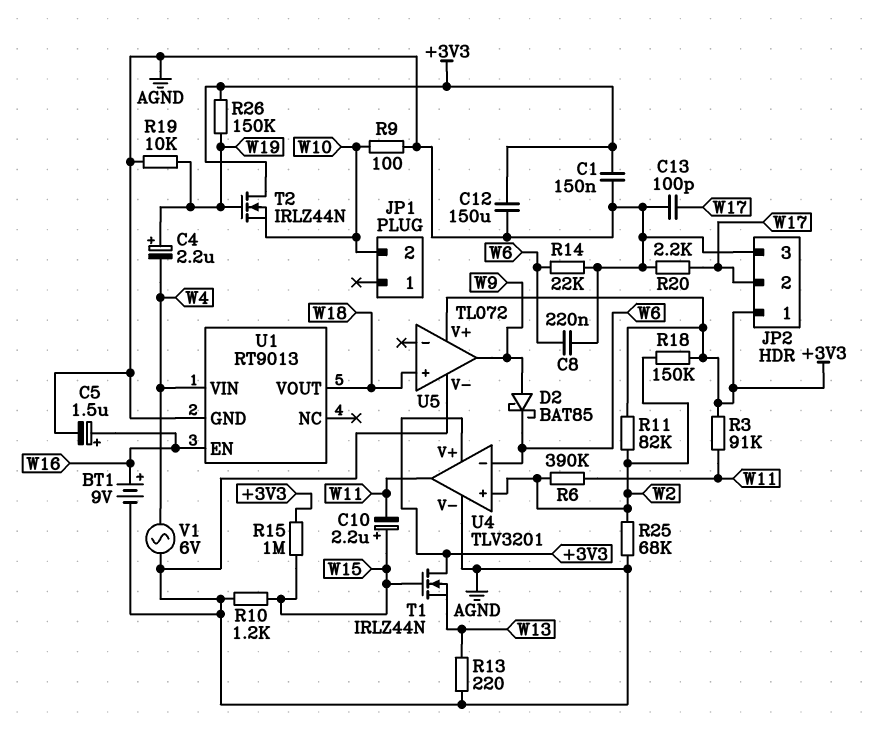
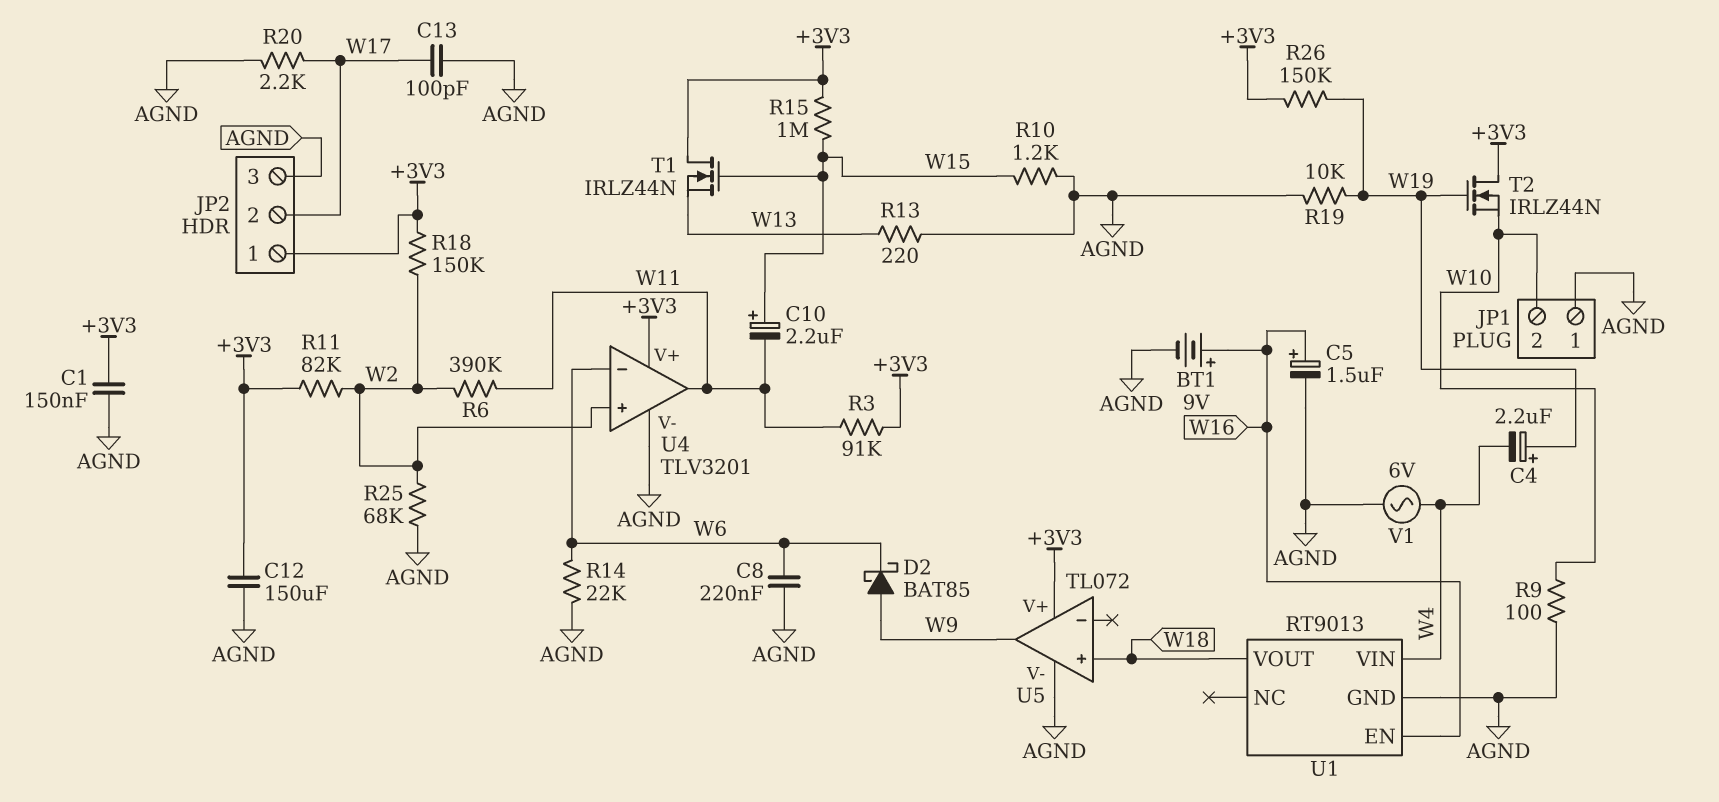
JP1 pin 1: none -> AGND

